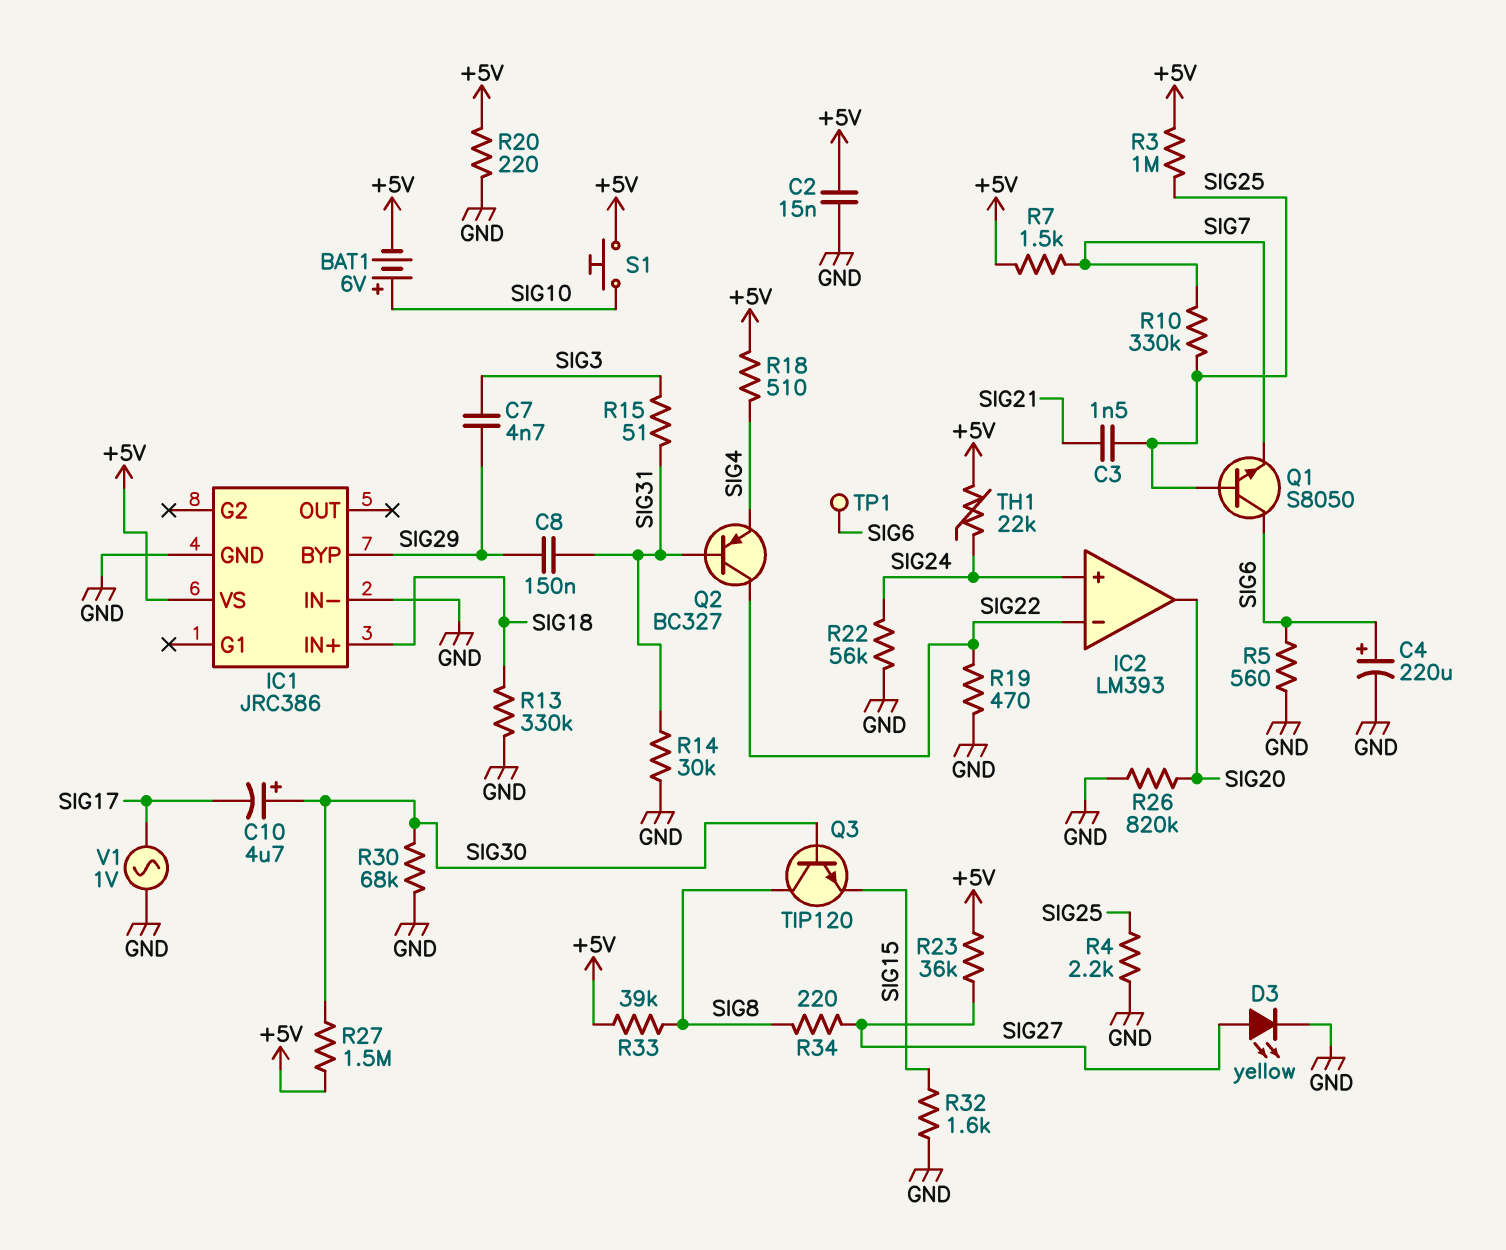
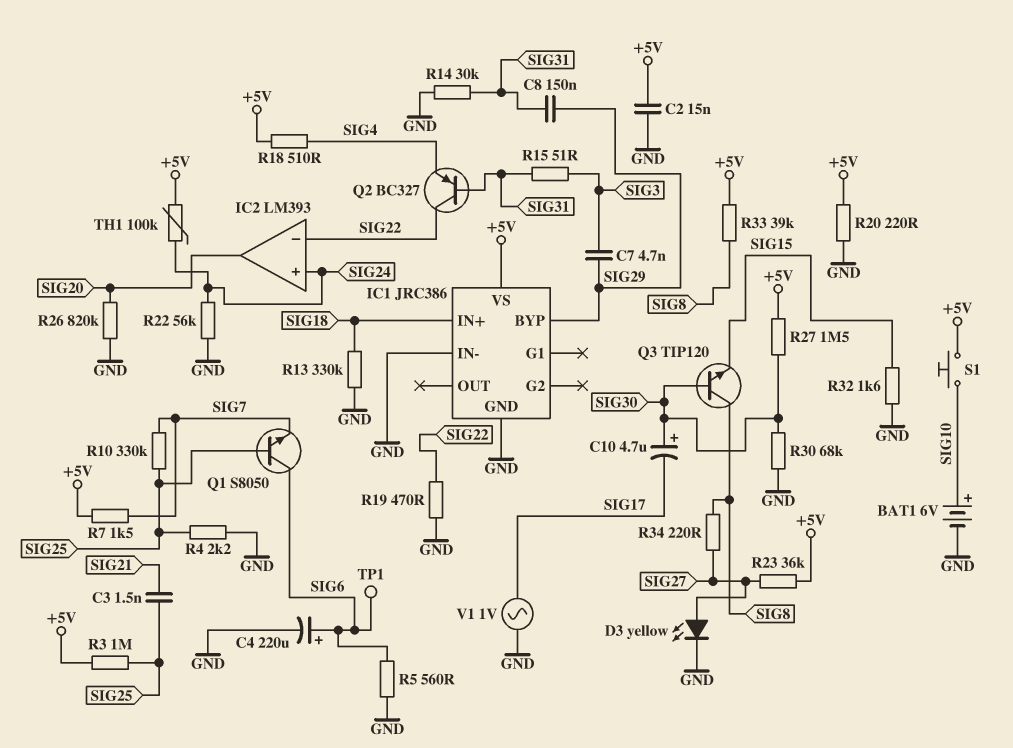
BAT1: 6V (plus SIG10, minus +5V) -> 6V (plus SIG10, minus GND)
TH1: 22k (+5V, SIG24) -> 100k (+5V, SIG24)

